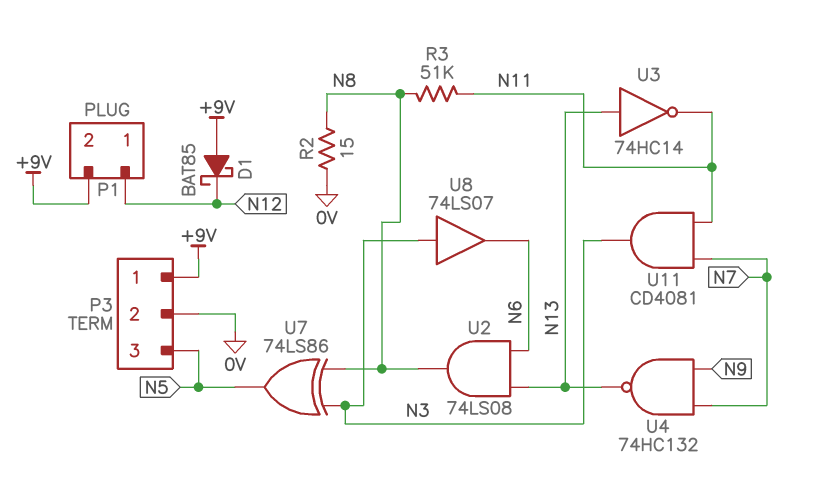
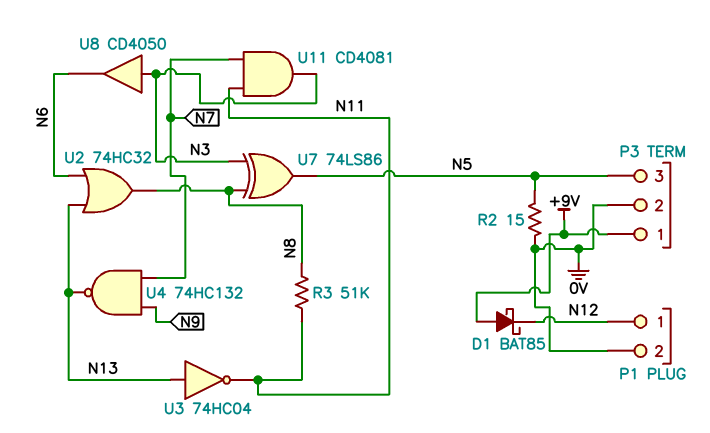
P1 pin 2: +9V -> 0V
R2: 15 (0V, N8) -> 15 (0V, N5)
U2: AND 74LS08 (in N6, in N13, out N8) -> OR 74HC32 (in N6, in N13, out N8)
U3: NOT 74HC14 (in N13, out N11) -> NOT 74HC04 (in N13, out N11)
U8: buffer 74LS07 (in N3, out N6) -> buffer CD4050 (in N3, out N6)

